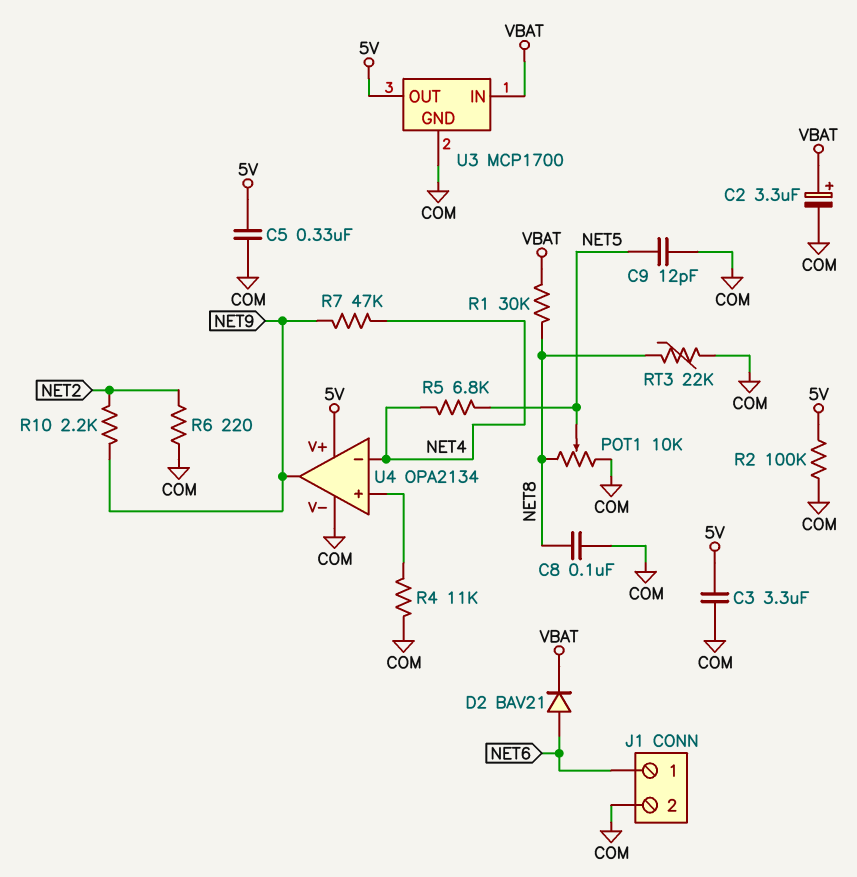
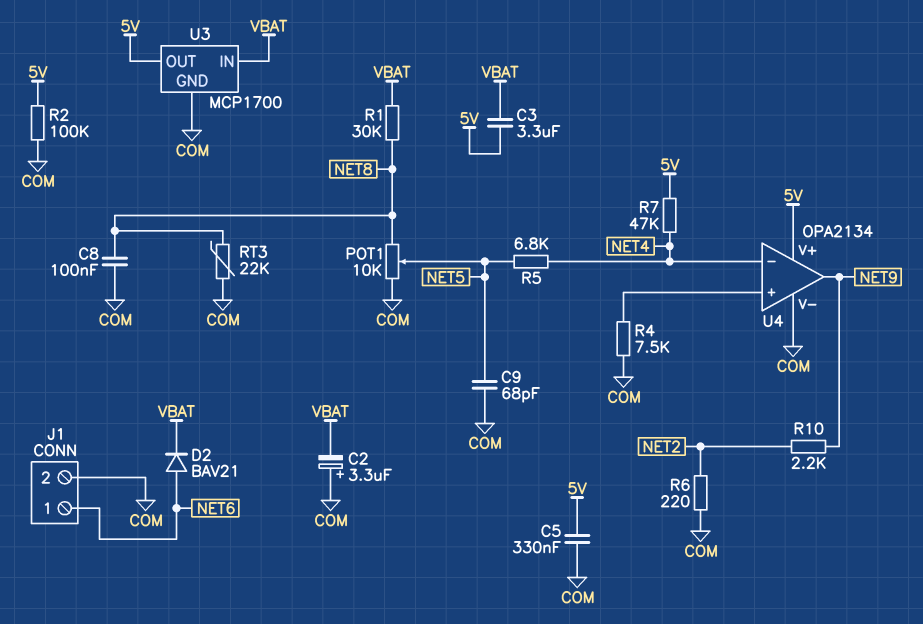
C2: 3.3uF (plus VBAT, minus COM) -> 3.3uF (plus COM, minus VBAT)
C3: 3.3uF (5V, COM) -> 3.3uF (5V, VBAT)
C9: 12pF (COM, NET5) -> 68pF (COM, NET5)
R4: 11k (COM, U4/in+) -> 7.5k (COM, U4/in+)
R7: 47k (NET4, NET9) -> 47k (5V, NET4)

